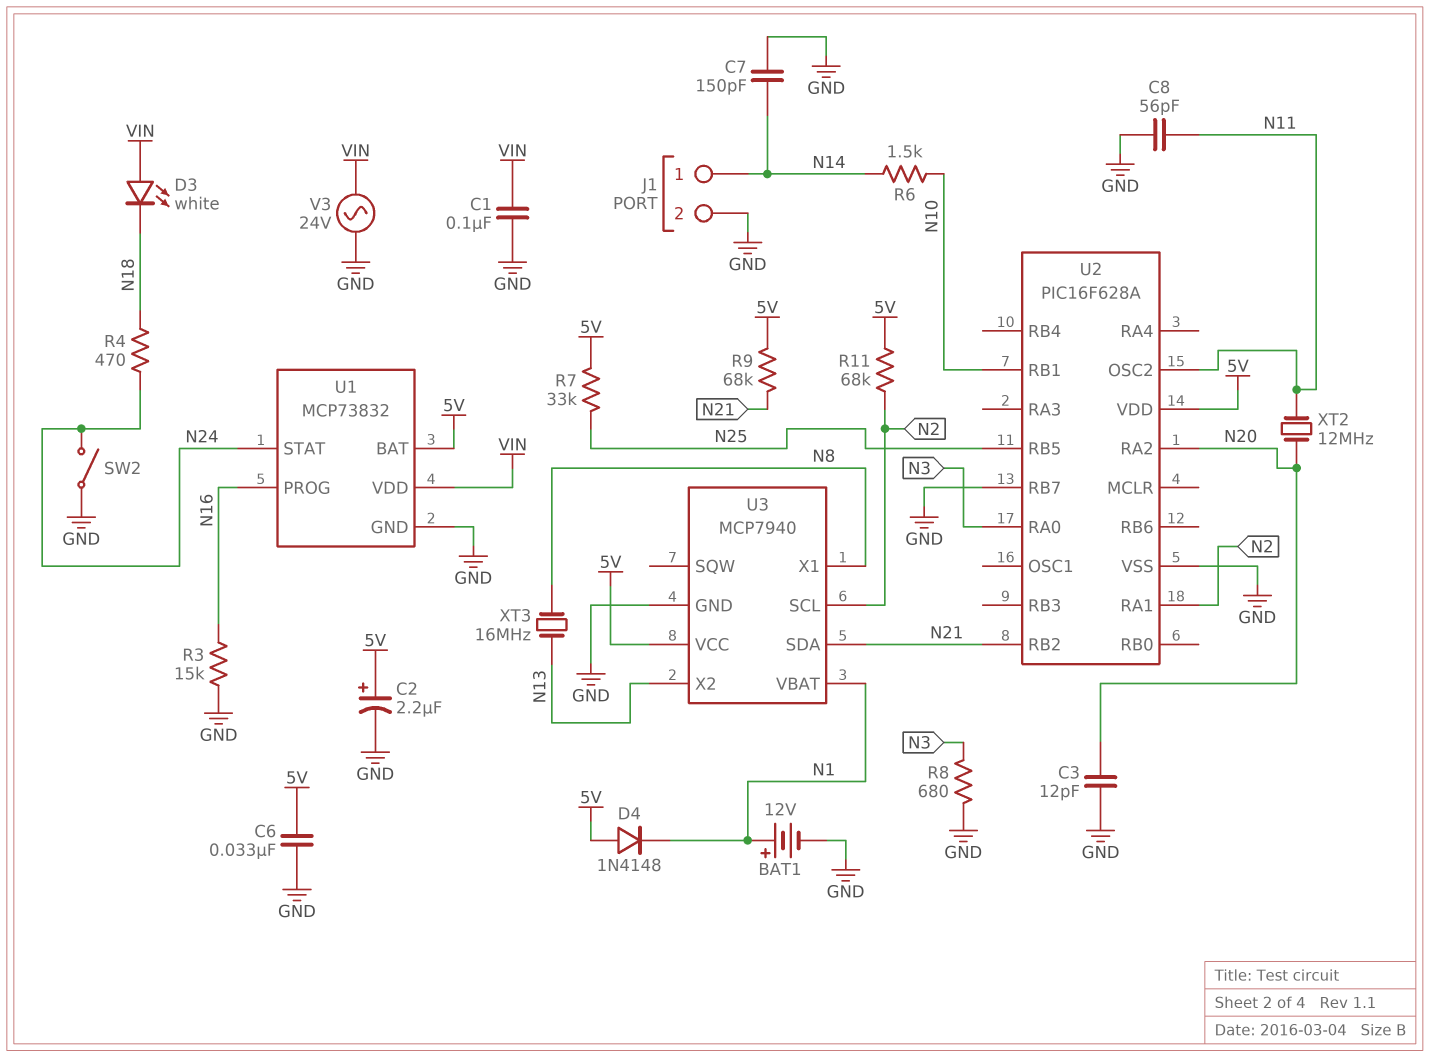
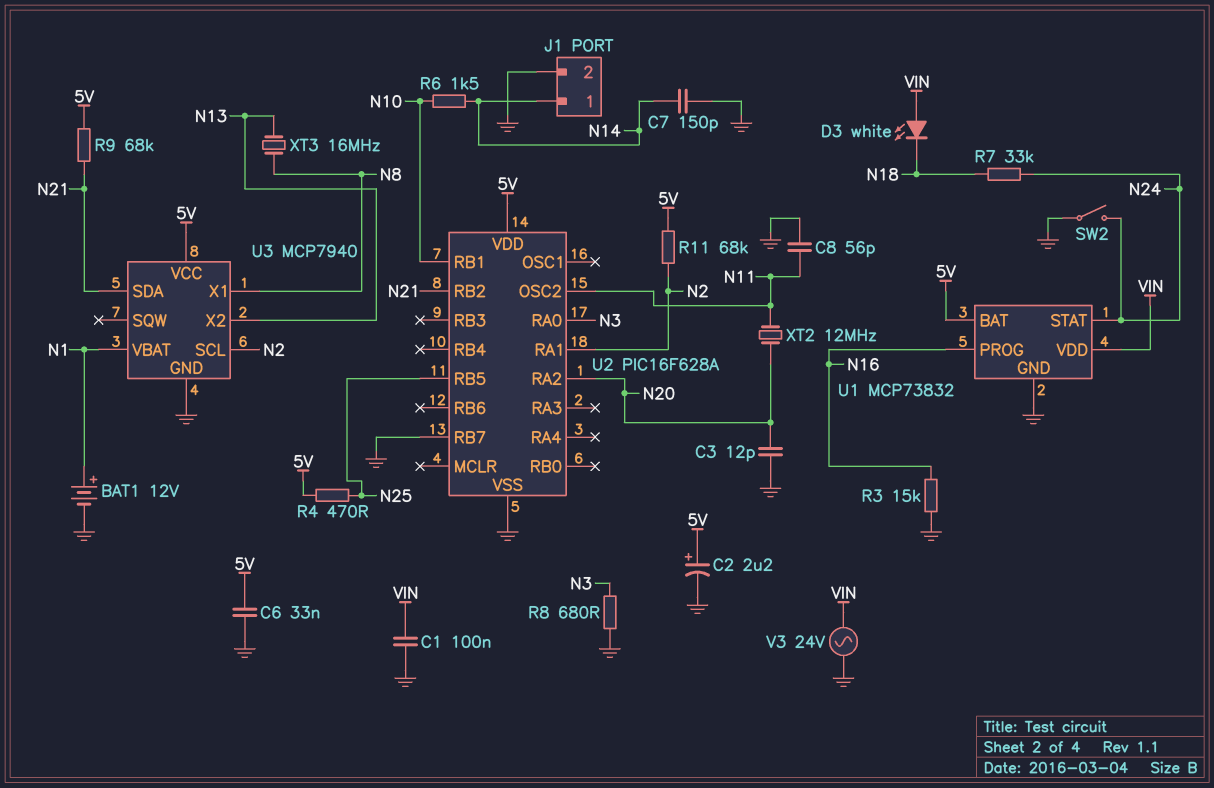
D4: diode 1N4148 (A 5V, K N1) -> none
R4: 470 (N18, N24) -> 470 (5V, N25)
R7: 33k (5V, N25) -> 33k (N18, N24)

